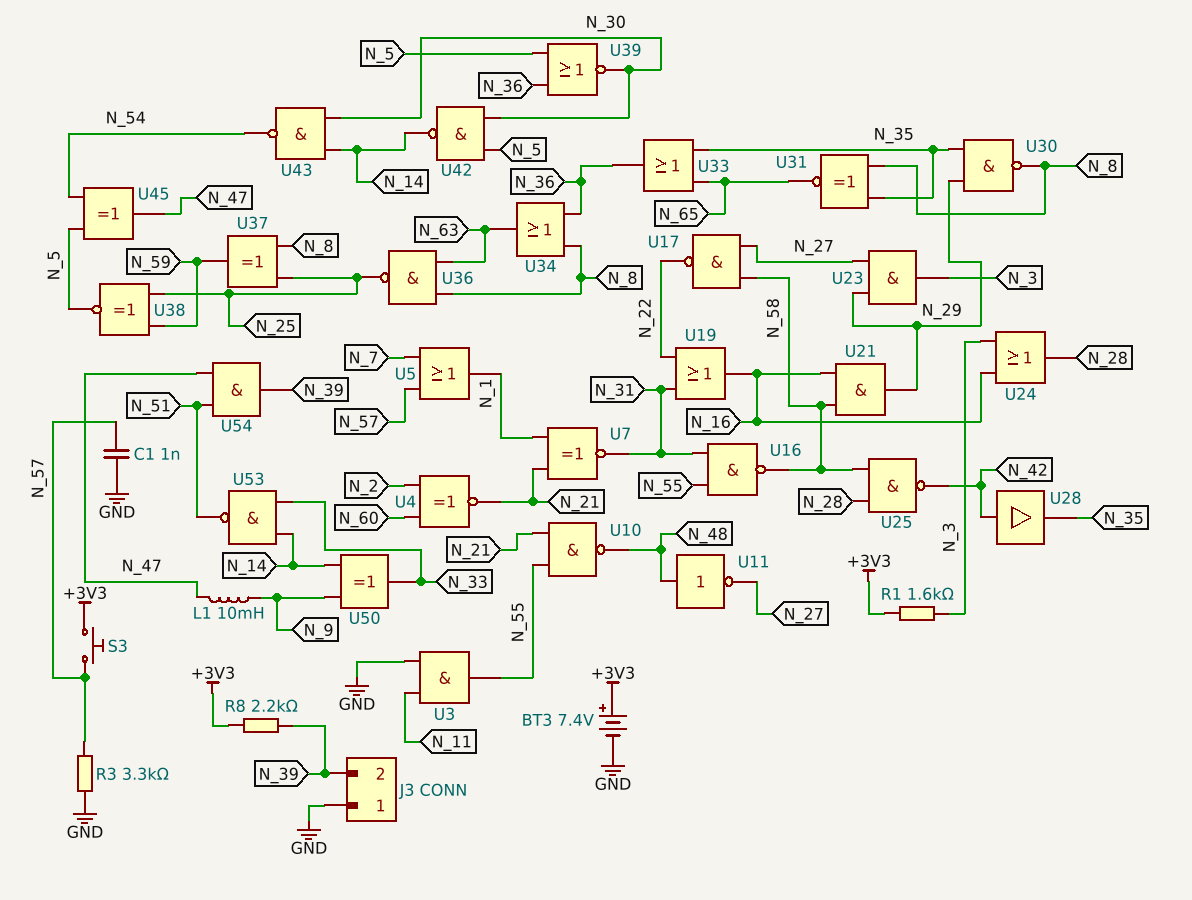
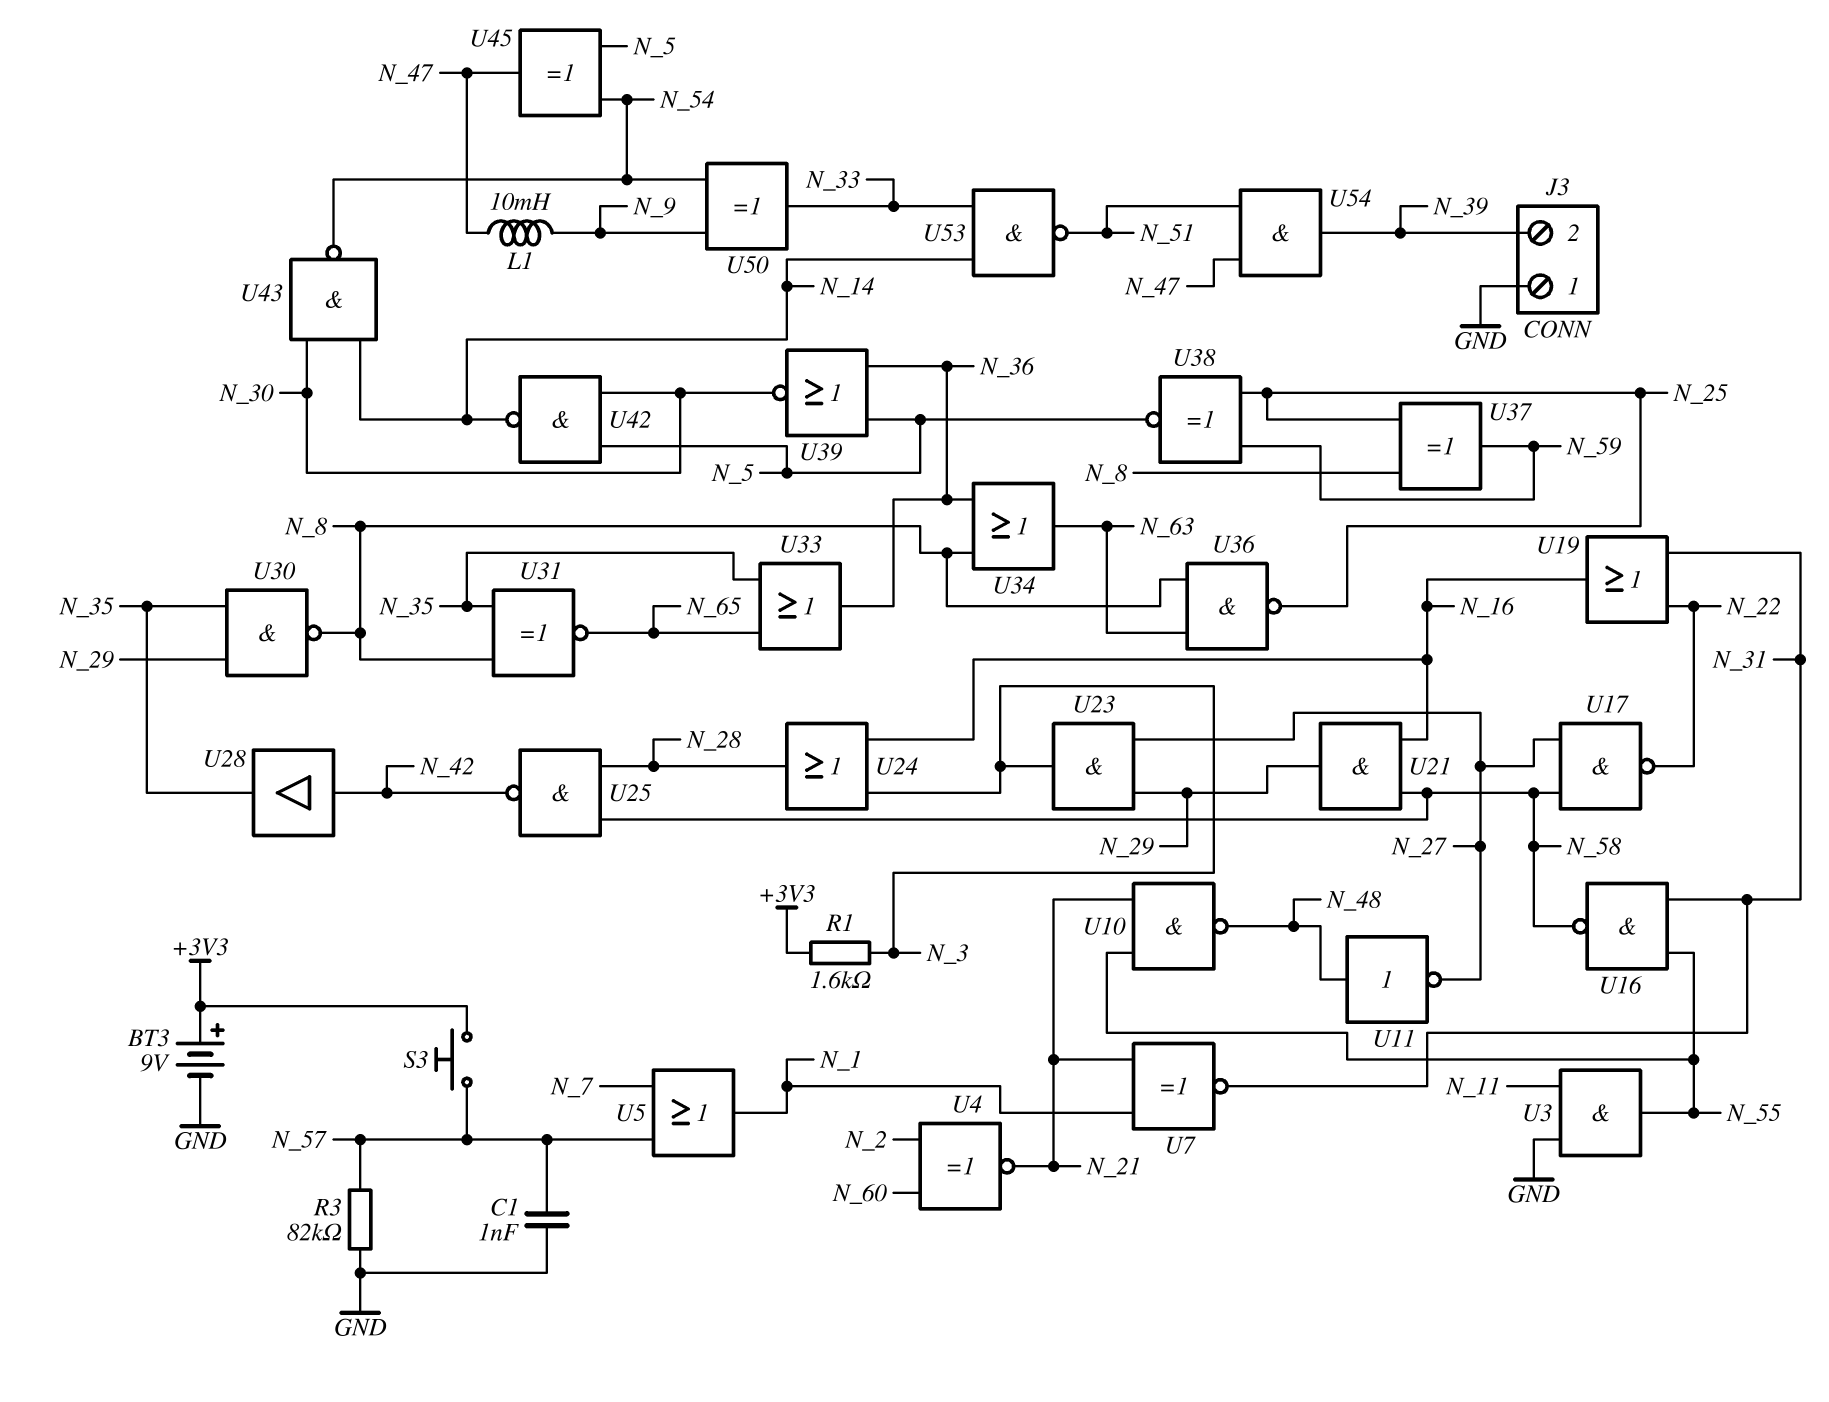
BT3: 7.4V (plus +3V3, minus GND) -> 9V (plus +3V3, minus GND)
R3: 3.3k (GND, N_57) -> 82k (GND, N_57)
R8: 2.2k (+3V3, N_39) -> none
U50: XOR (in N_9, in N_14, out N_33) -> XOR (in N_9, in N_54, out N_33)

